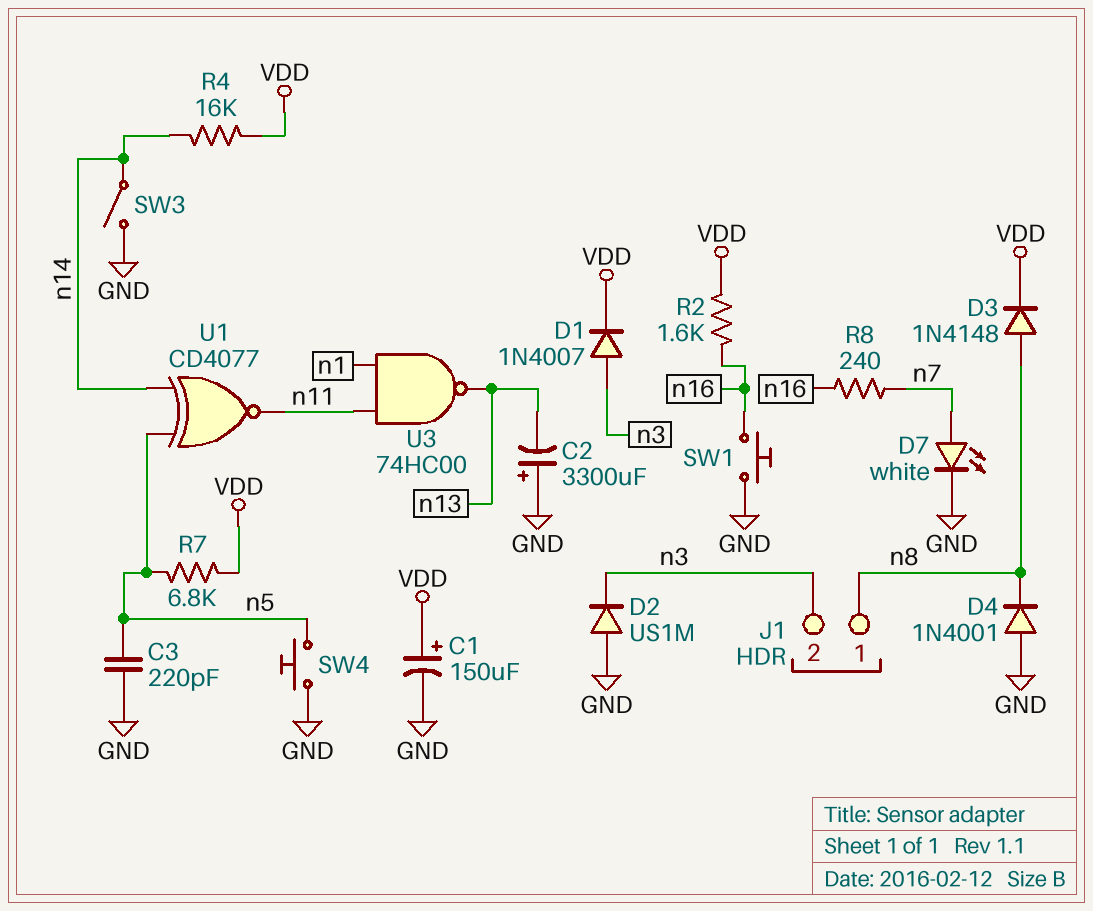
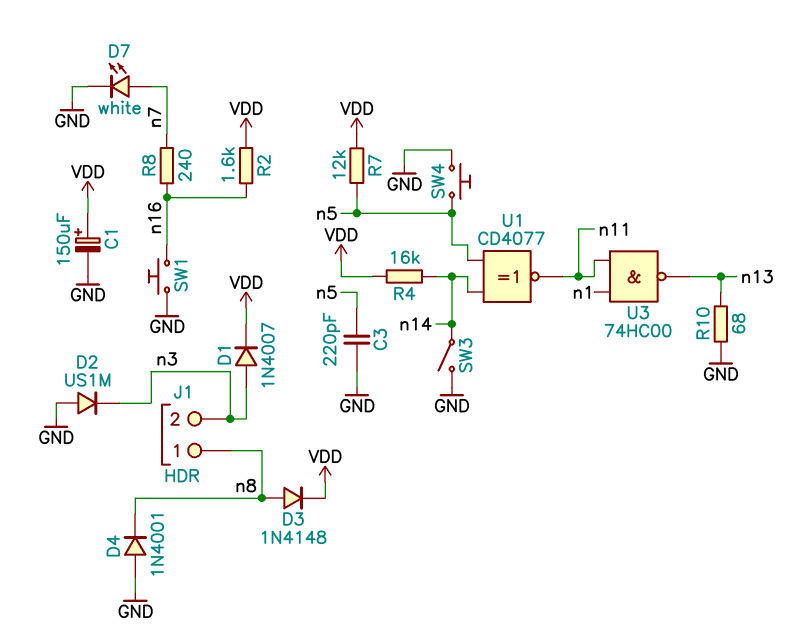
C2: 3300uF (plus GND, minus n13) -> none
R7: 6.8k (VDD, n5) -> 12k (VDD, n5)
R10: none -> 68 (GND, n13)

